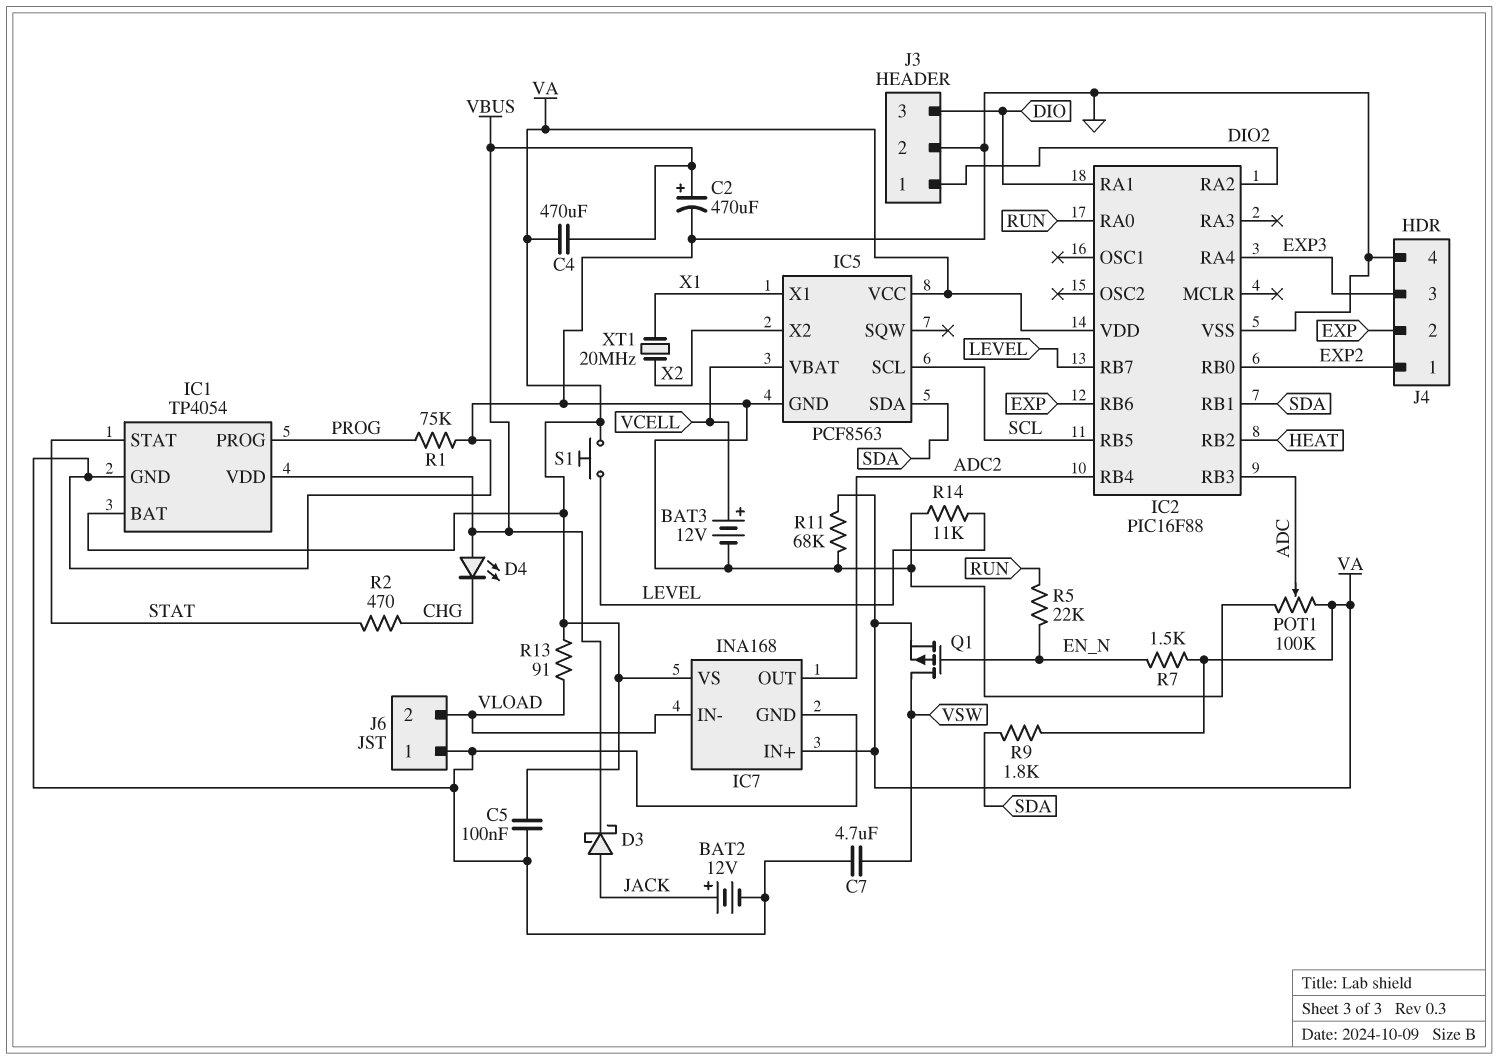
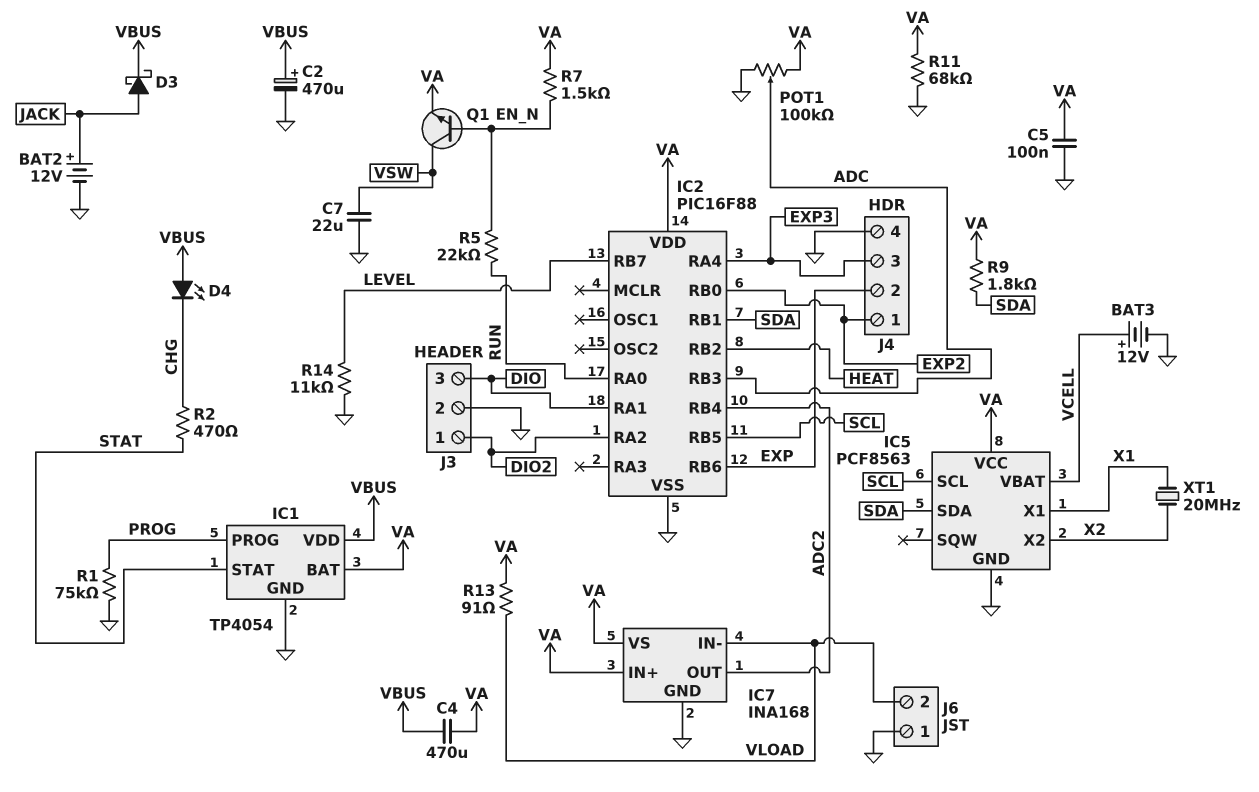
C7: 4.7uF (GND, VSW) -> 22uF (GND, VSW)
Q1: PMOS (G EN_N, D VSW, S VA) -> NPN (B EN_N, C VSW, E VA)
S1: button (LEVEL, VA) -> none

